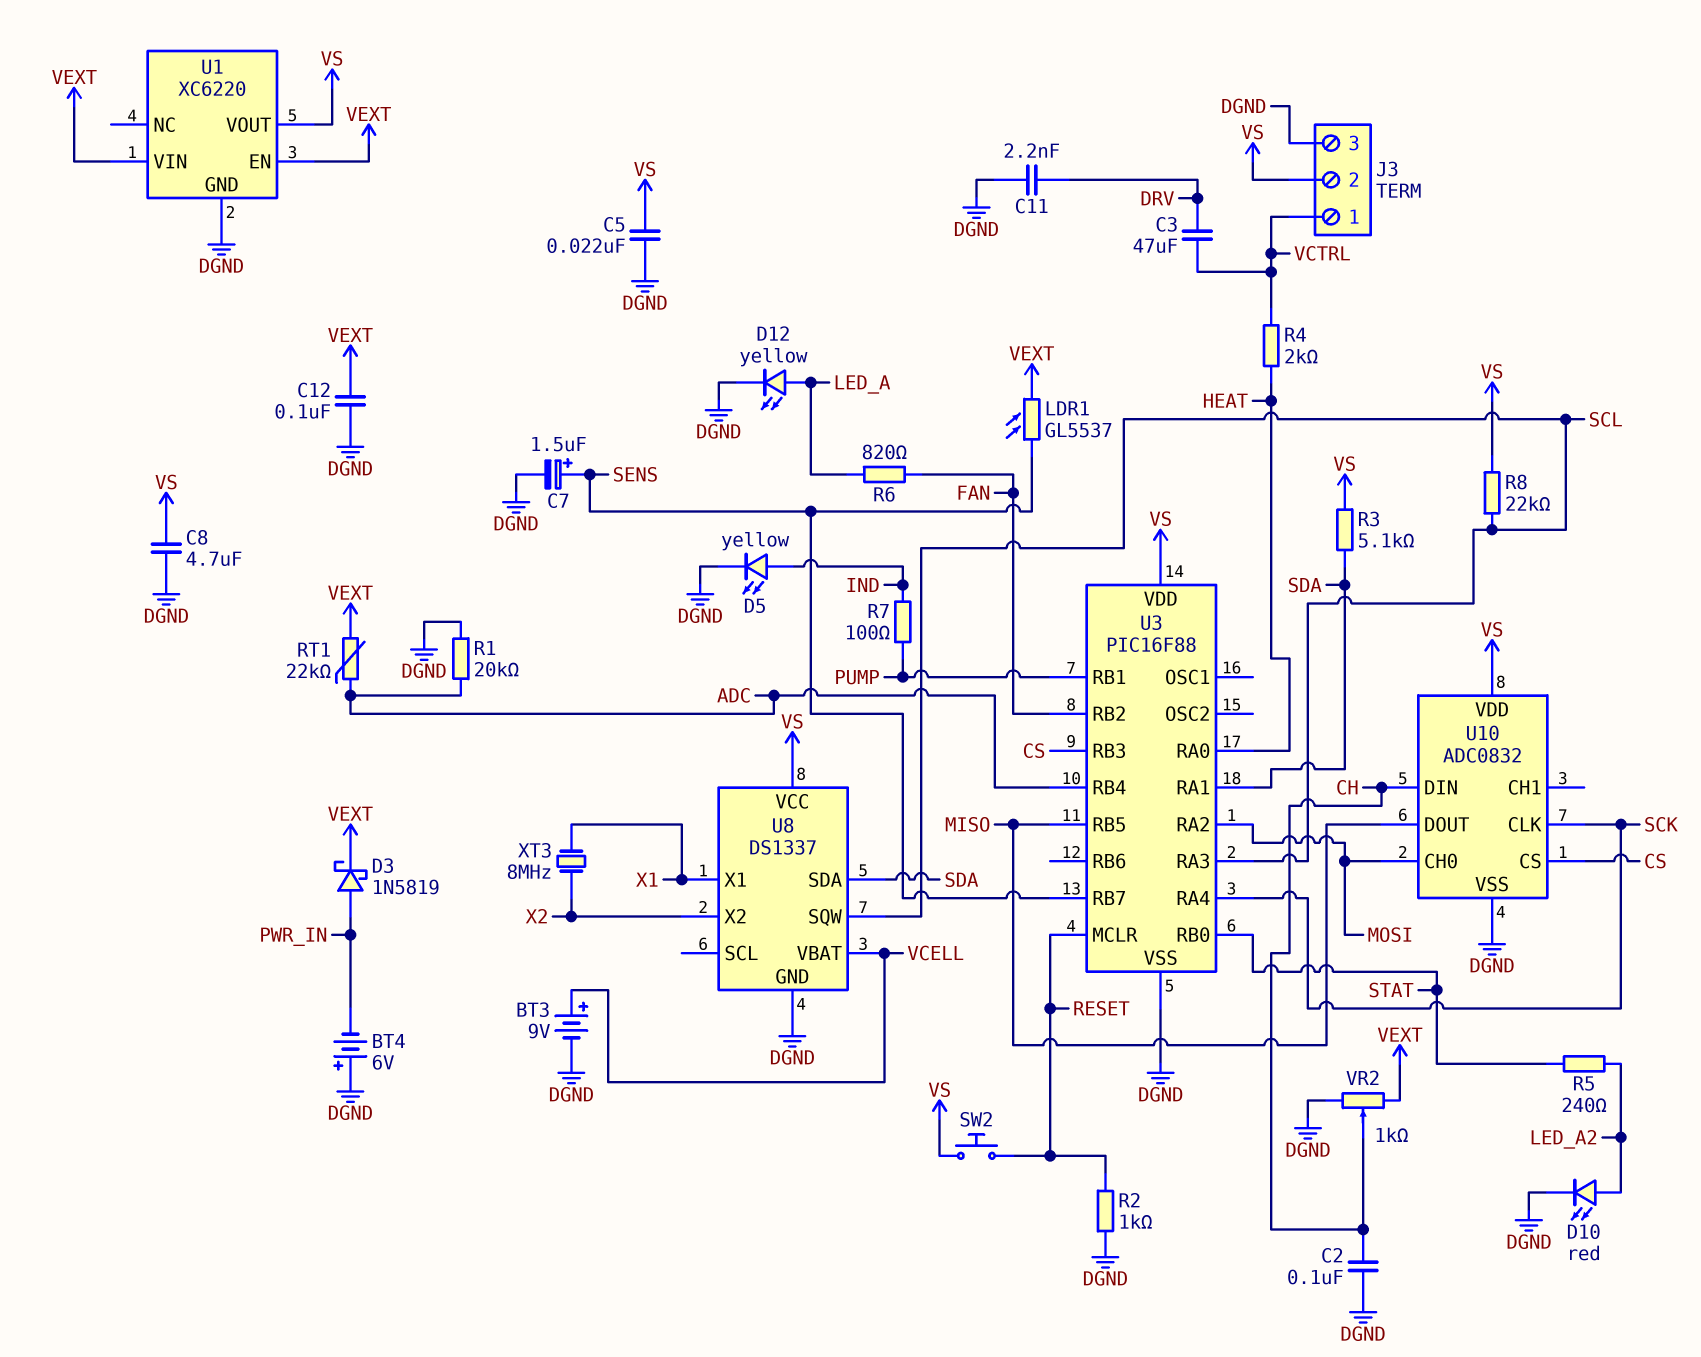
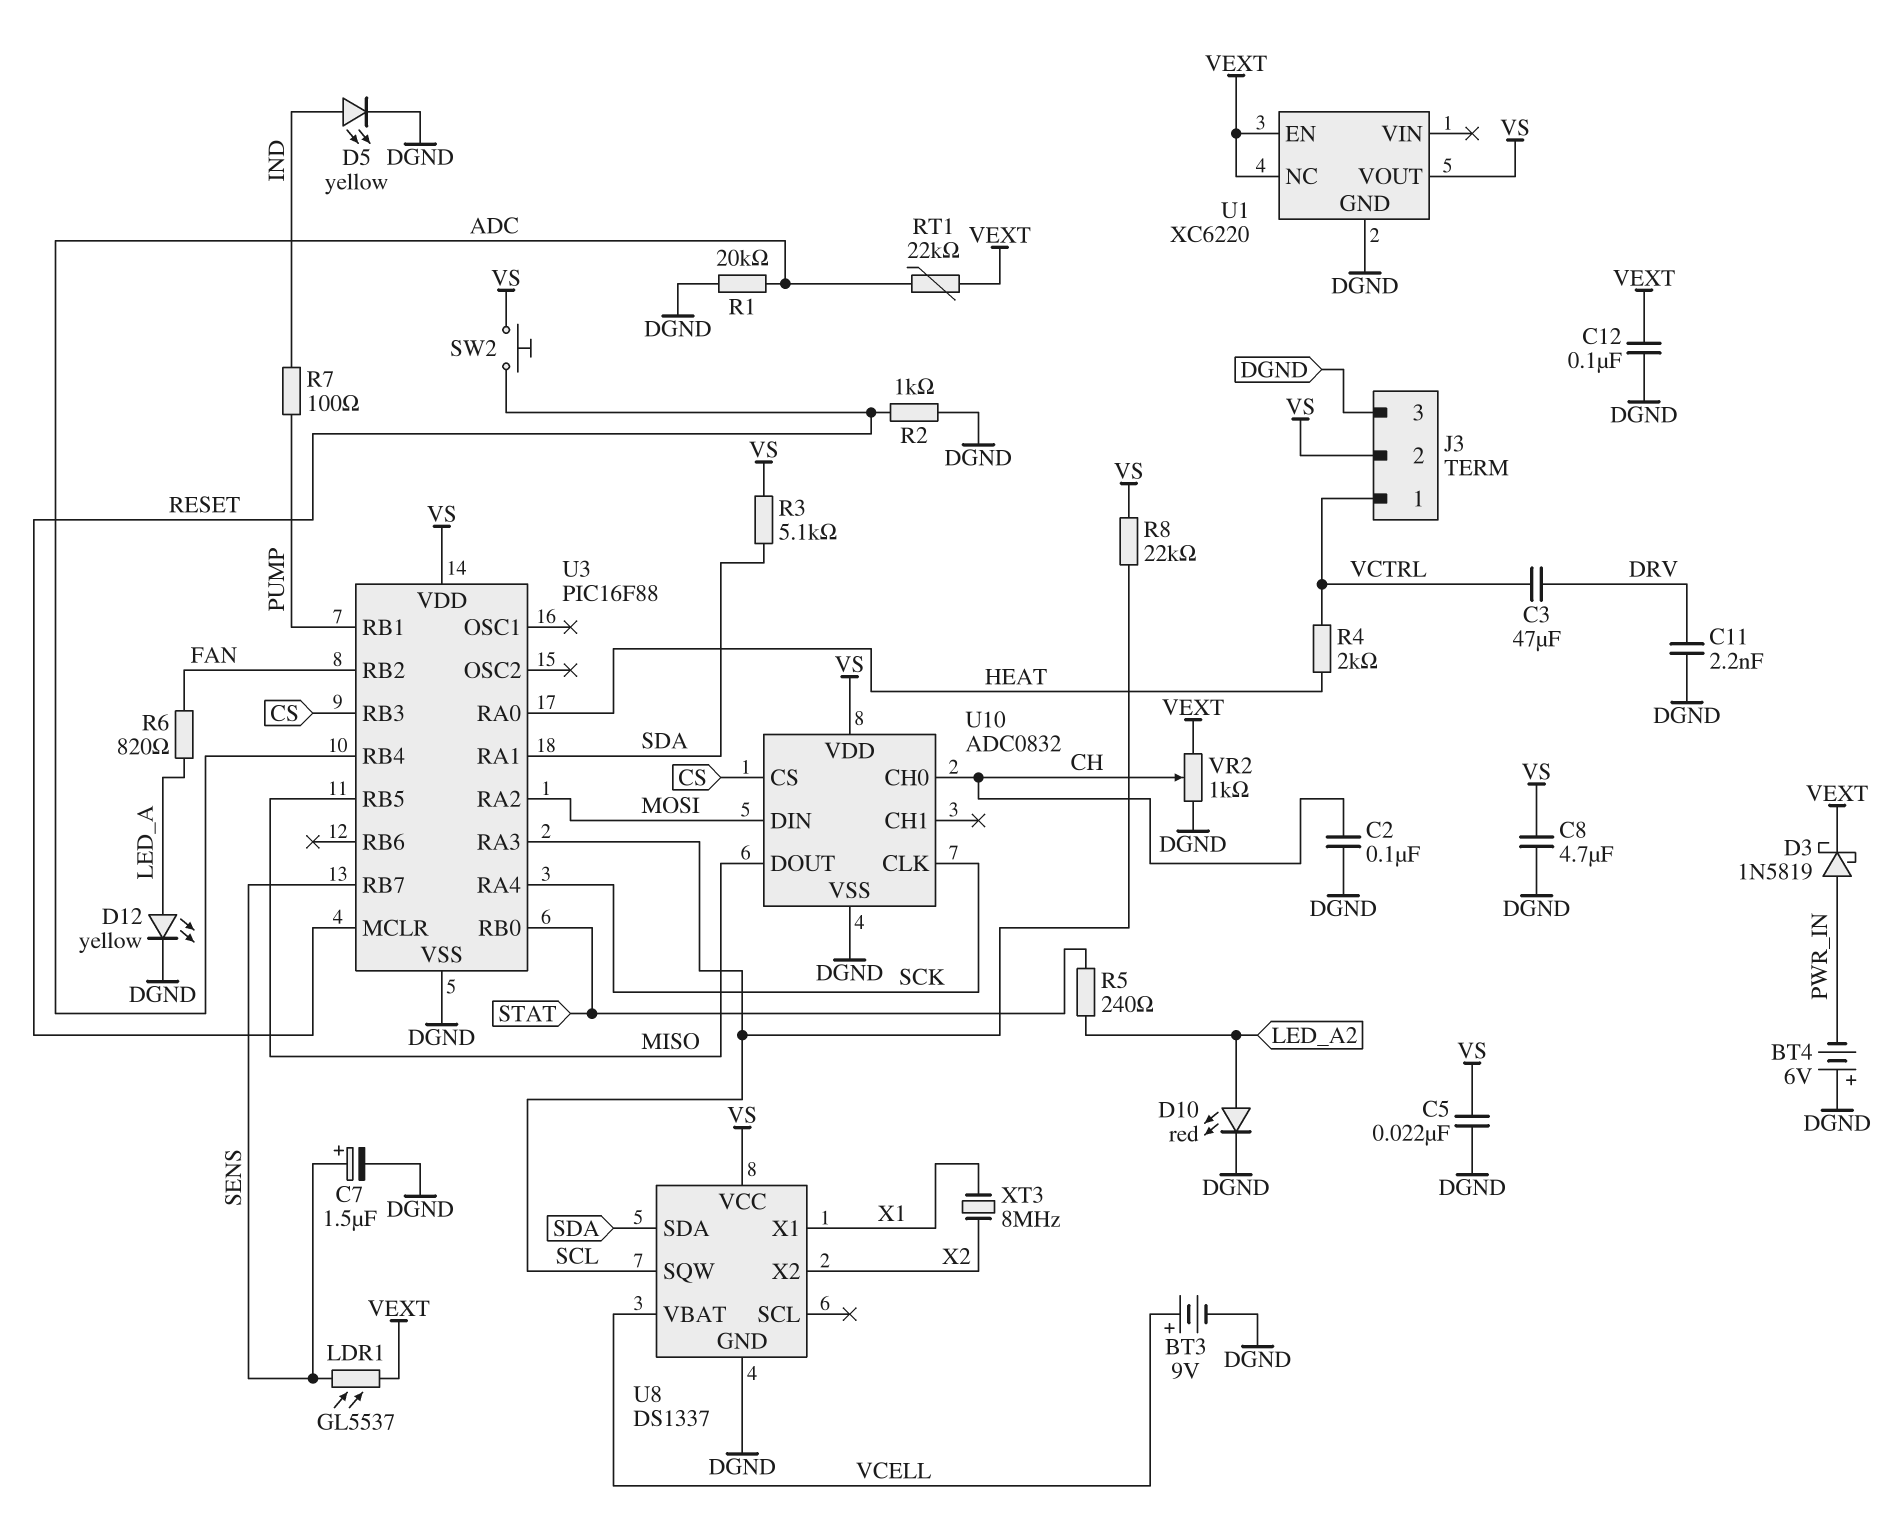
U1 pin NC: none -> VEXT
U1 pin VIN: VEXT -> none
U10 pin CH0: MOSI -> CH
U10 pin DIN: CH -> MOSI

